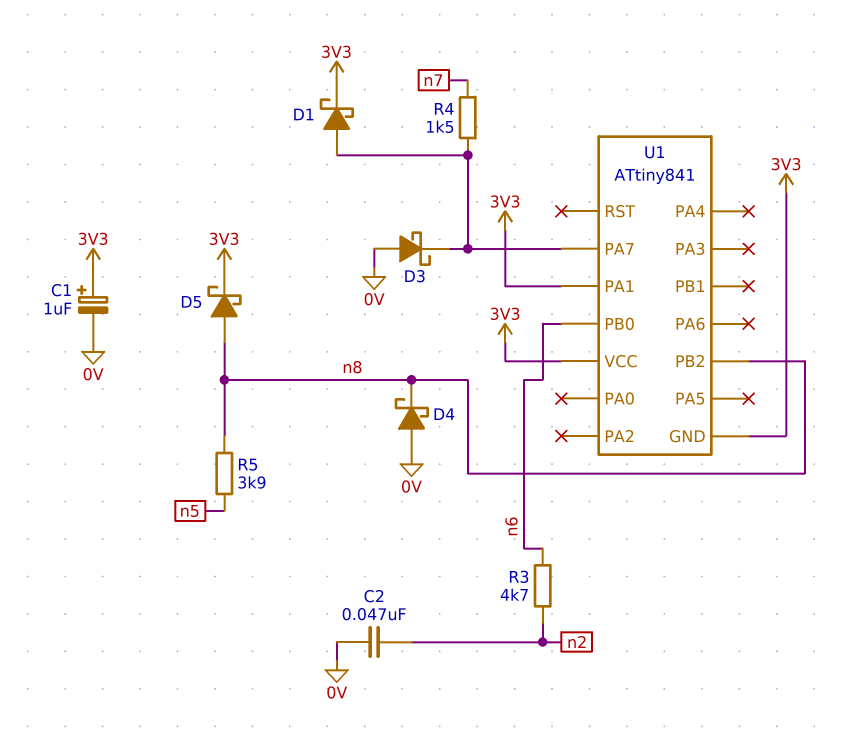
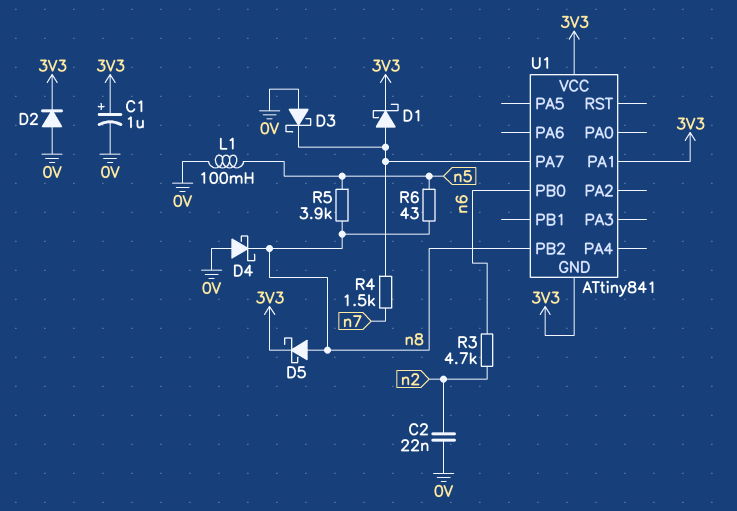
C2: 47nF (0V, n2) -> 22nF (0V, n2)
D2: none -> diode (A 0V, K 3V3)
L1: none -> 100mH (0V, n5)
R6: none -> 43 (n5, n8)

